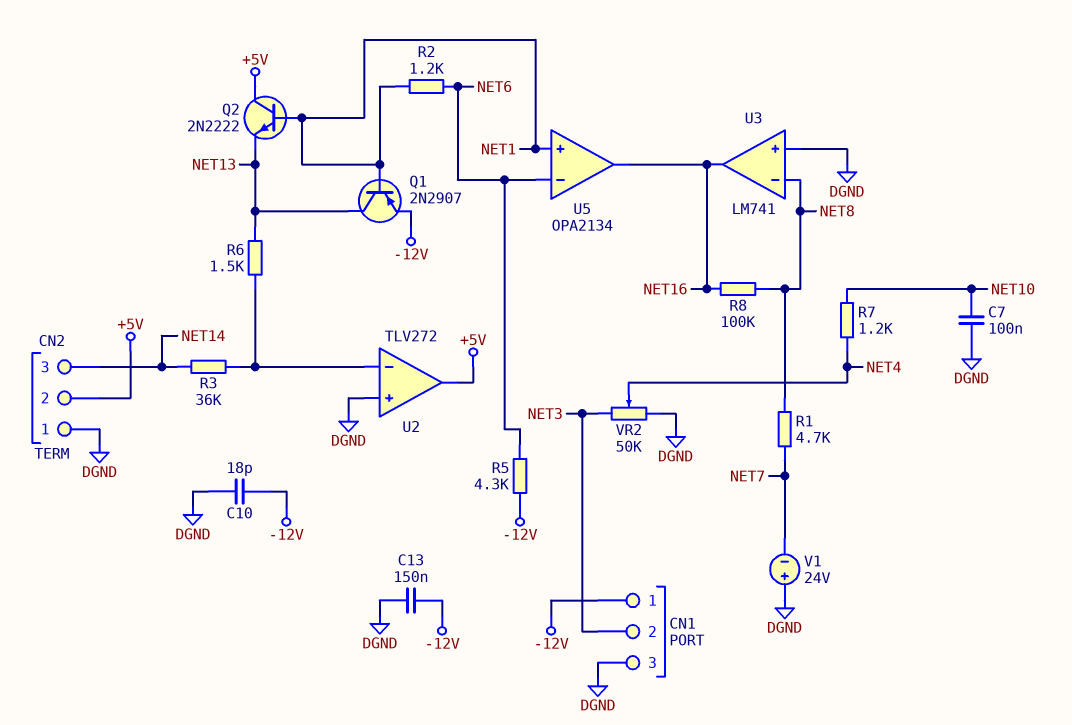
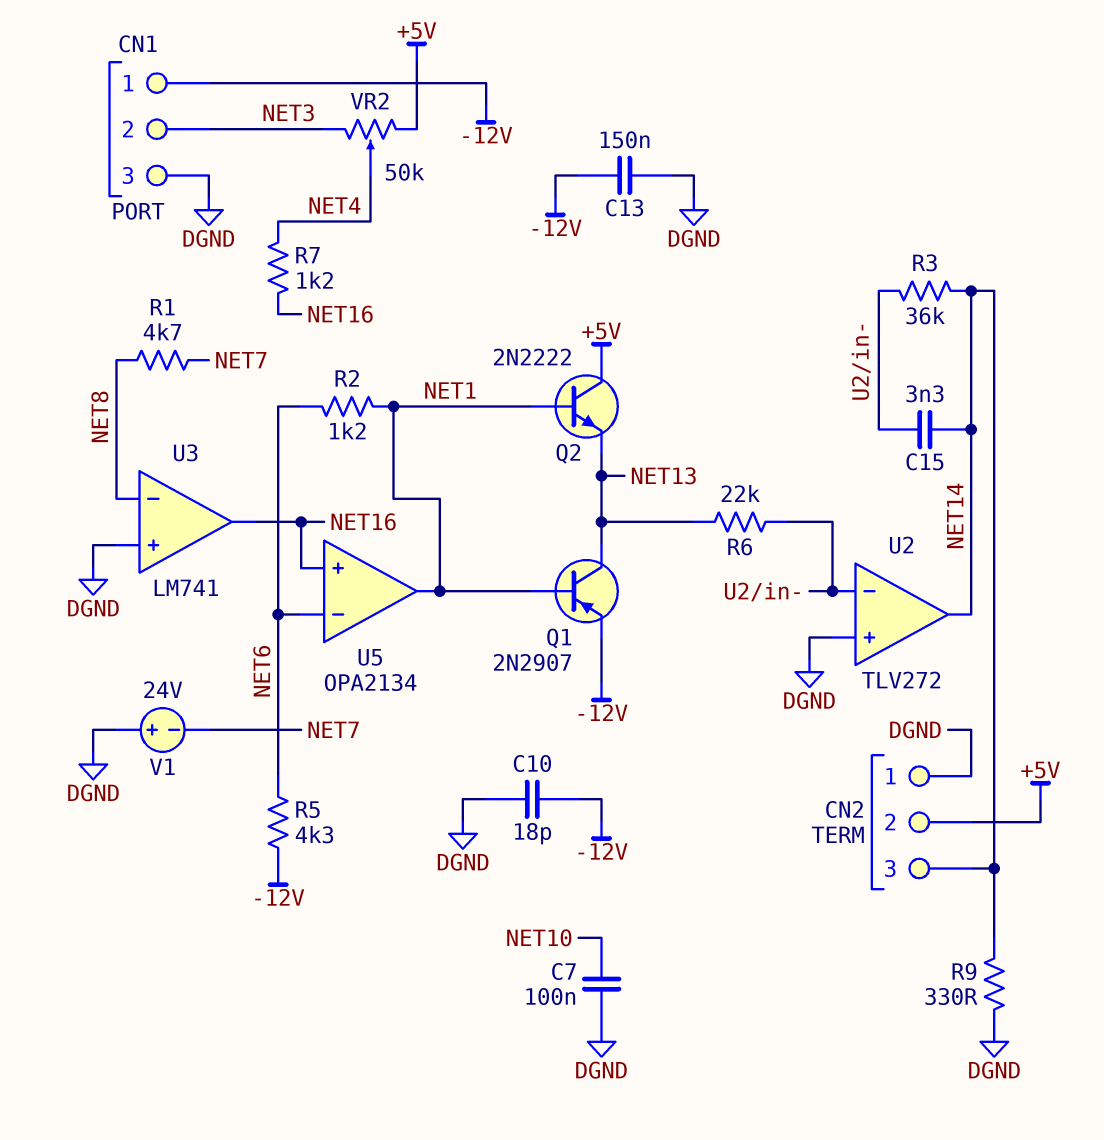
C15: none -> 3.3nF (NET14, U2/in-)
R6: 1.5k (NET13, U2/in-) -> 22k (NET13, U2/in-)
R7: 1.2k (NET4, NET10) -> 1.2k (NET4, NET16)
R8: 100k (NET8, NET16) -> none
R9: none -> 330 (DGND, NET14)
U2 pin out: +5V -> NET14
U5 pin in+: NET1 -> NET16
U5 pin out: NET16 -> NET1
VR2: 50k (DGND, NET3, wiper NET4) -> 50k (+5V, NET3, wiper NET4)

